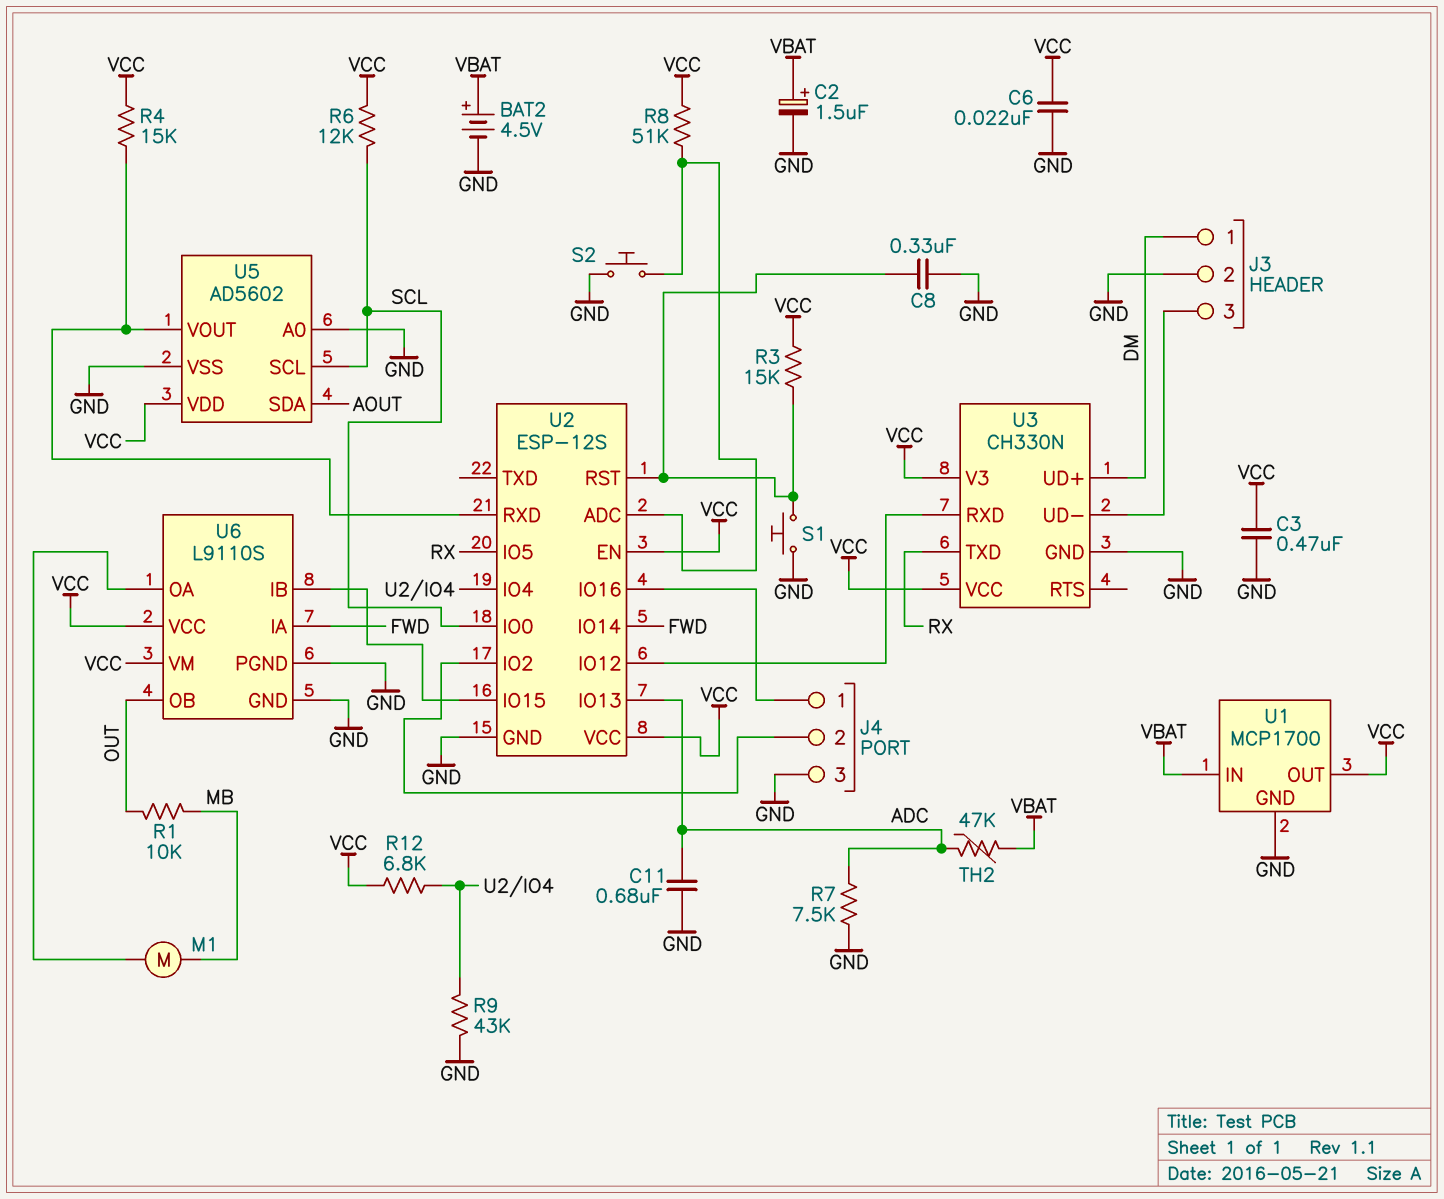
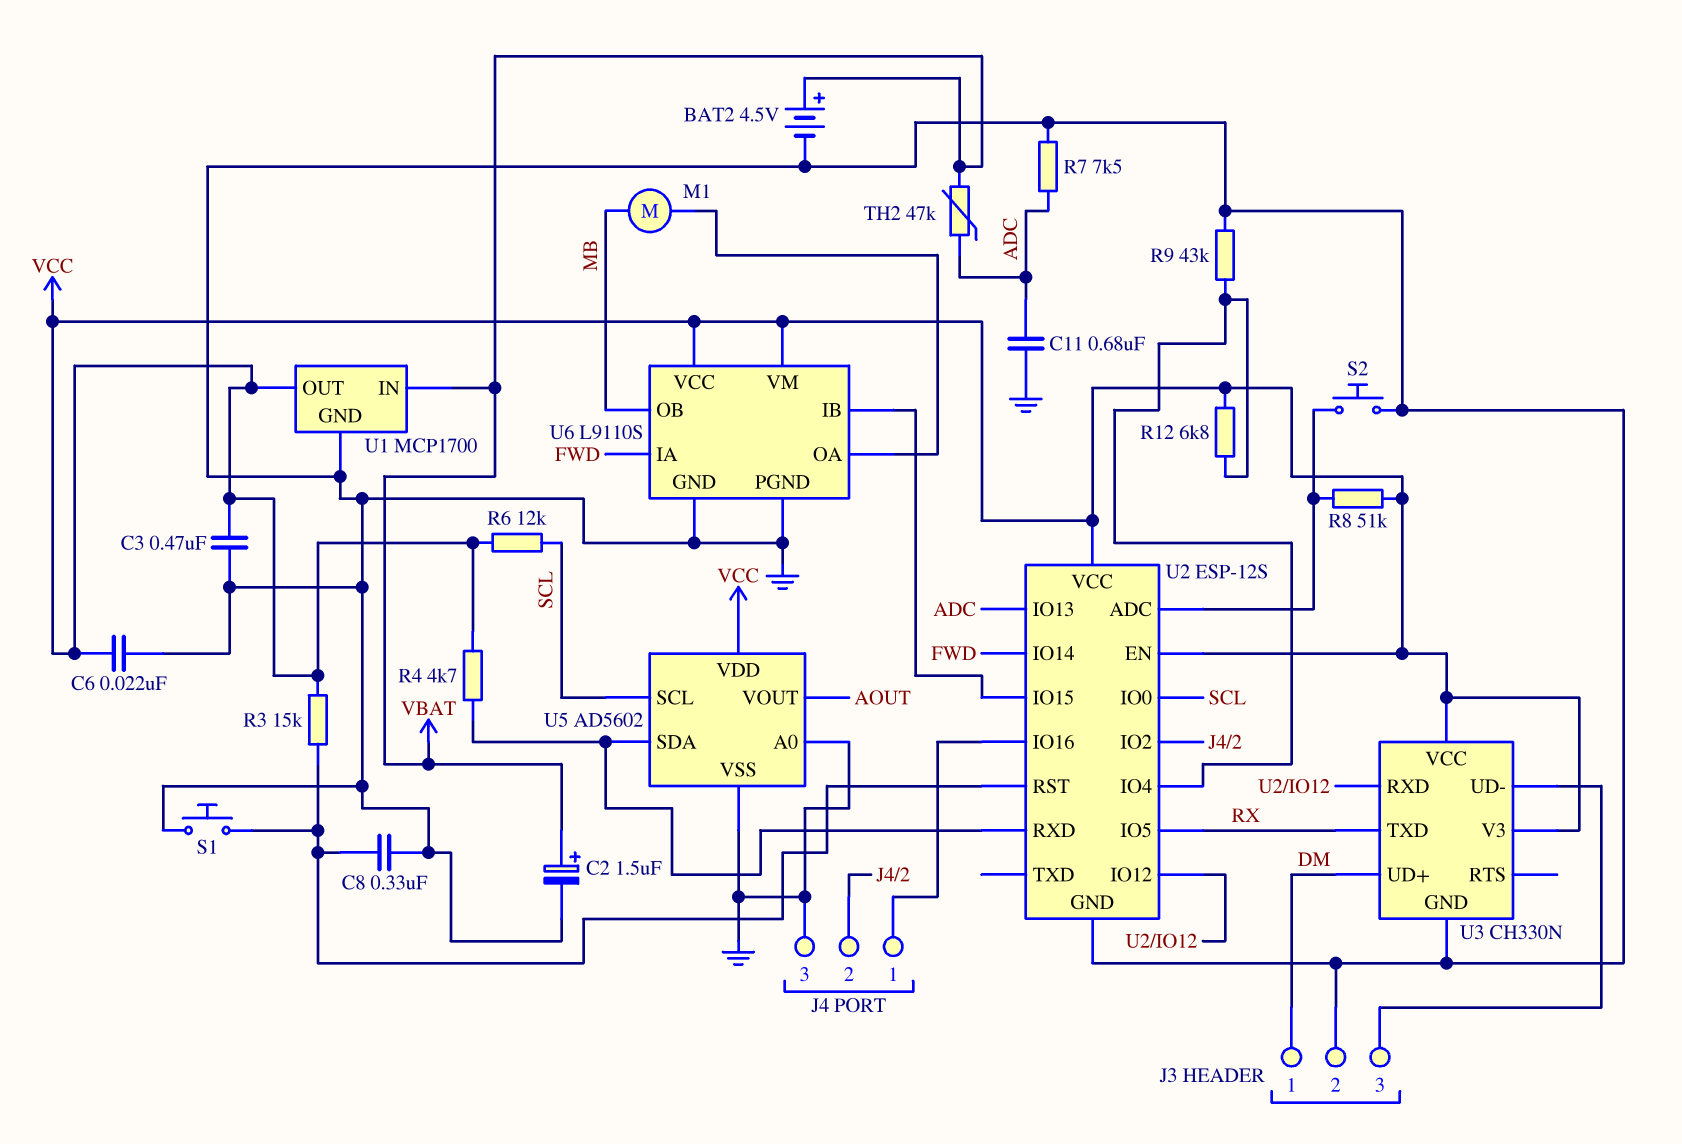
R1: 10k (MB, OUT) -> none
R4: 15k (U2/RXD, VCC) -> 4.7k (U2/RXD, VCC)
U5 pin SDA: AOUT -> U2/RXD
U5 pin VOUT: U2/RXD -> AOUT
U6 pin OB: OUT -> MB

